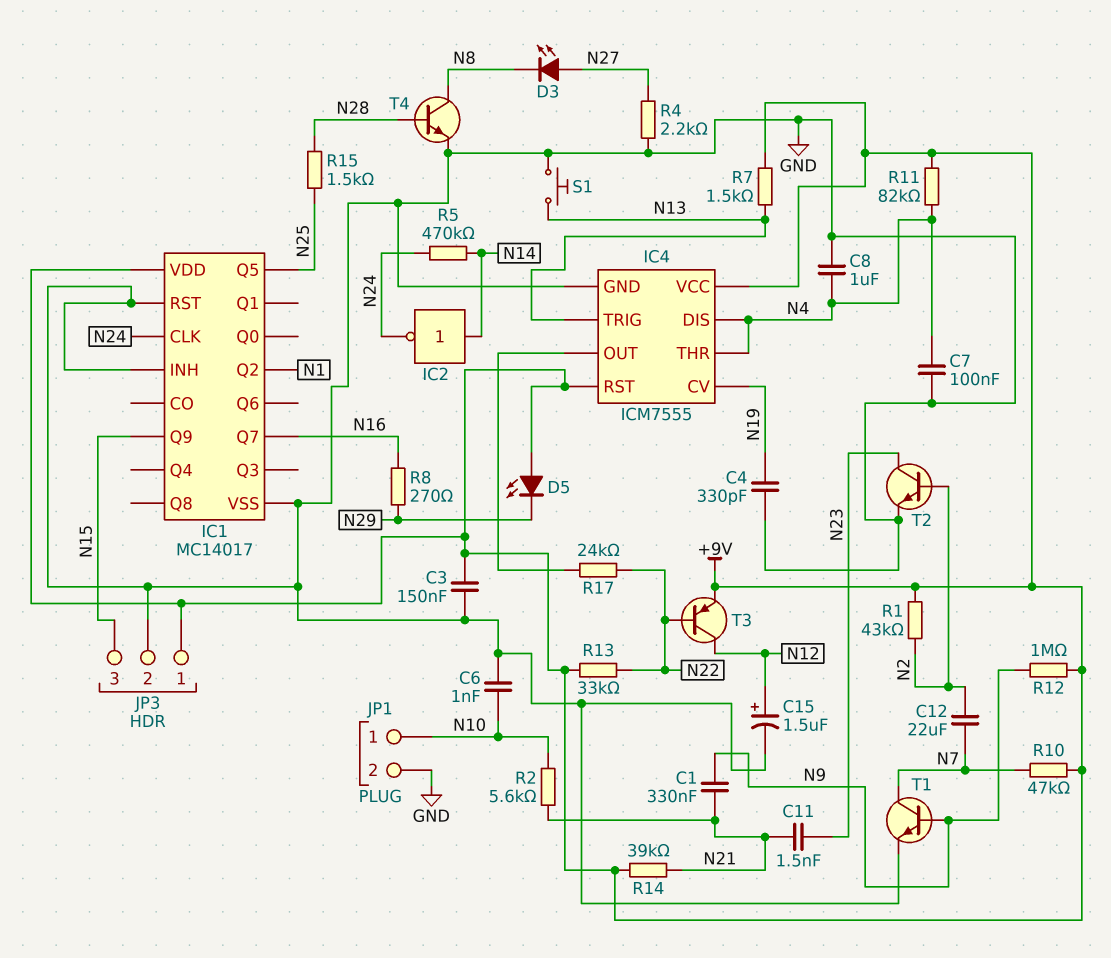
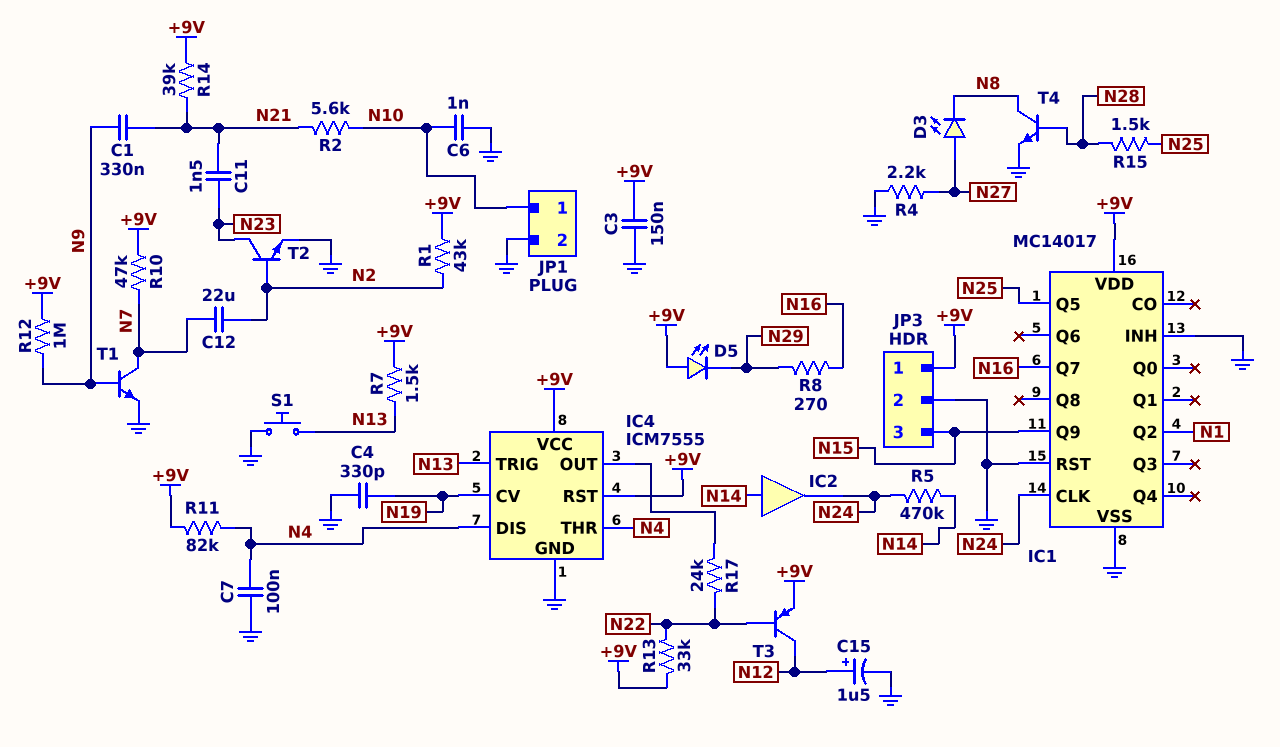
C8: 1uF (GND, N4) -> none
IC2: NOT (in N14, out N24) -> buffer (in N14, out N24)

